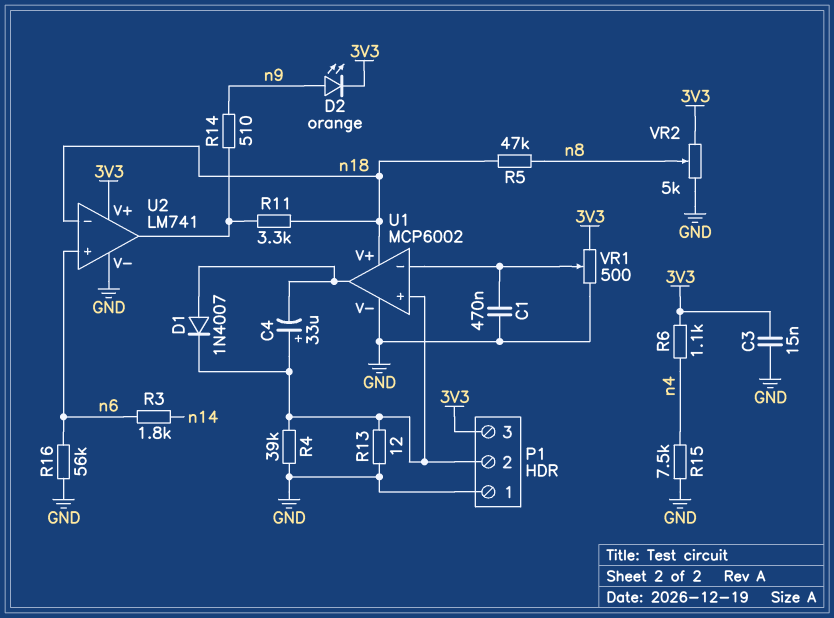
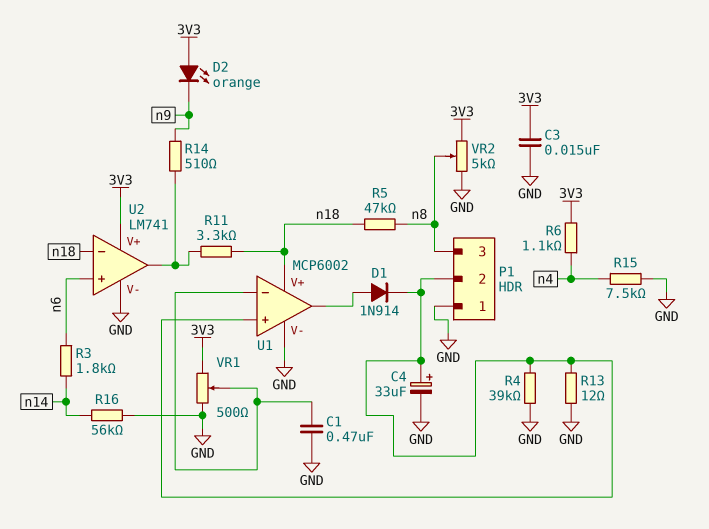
C4: 33uF (plus P1/2, minus U1/out) -> 33uF (plus P1/2, minus GND)
D1: diode 1N4007 (A U1/out, K P1/2) -> diode 1N914 (A U1/out, K P1/2)
D2: LED orange (A n9, K 3V3) -> LED orange (A 3V3, K n9)
P1 pin 3: 3V3 -> n8
R16: 56k (GND, n6) -> 56k (GND, n14)

